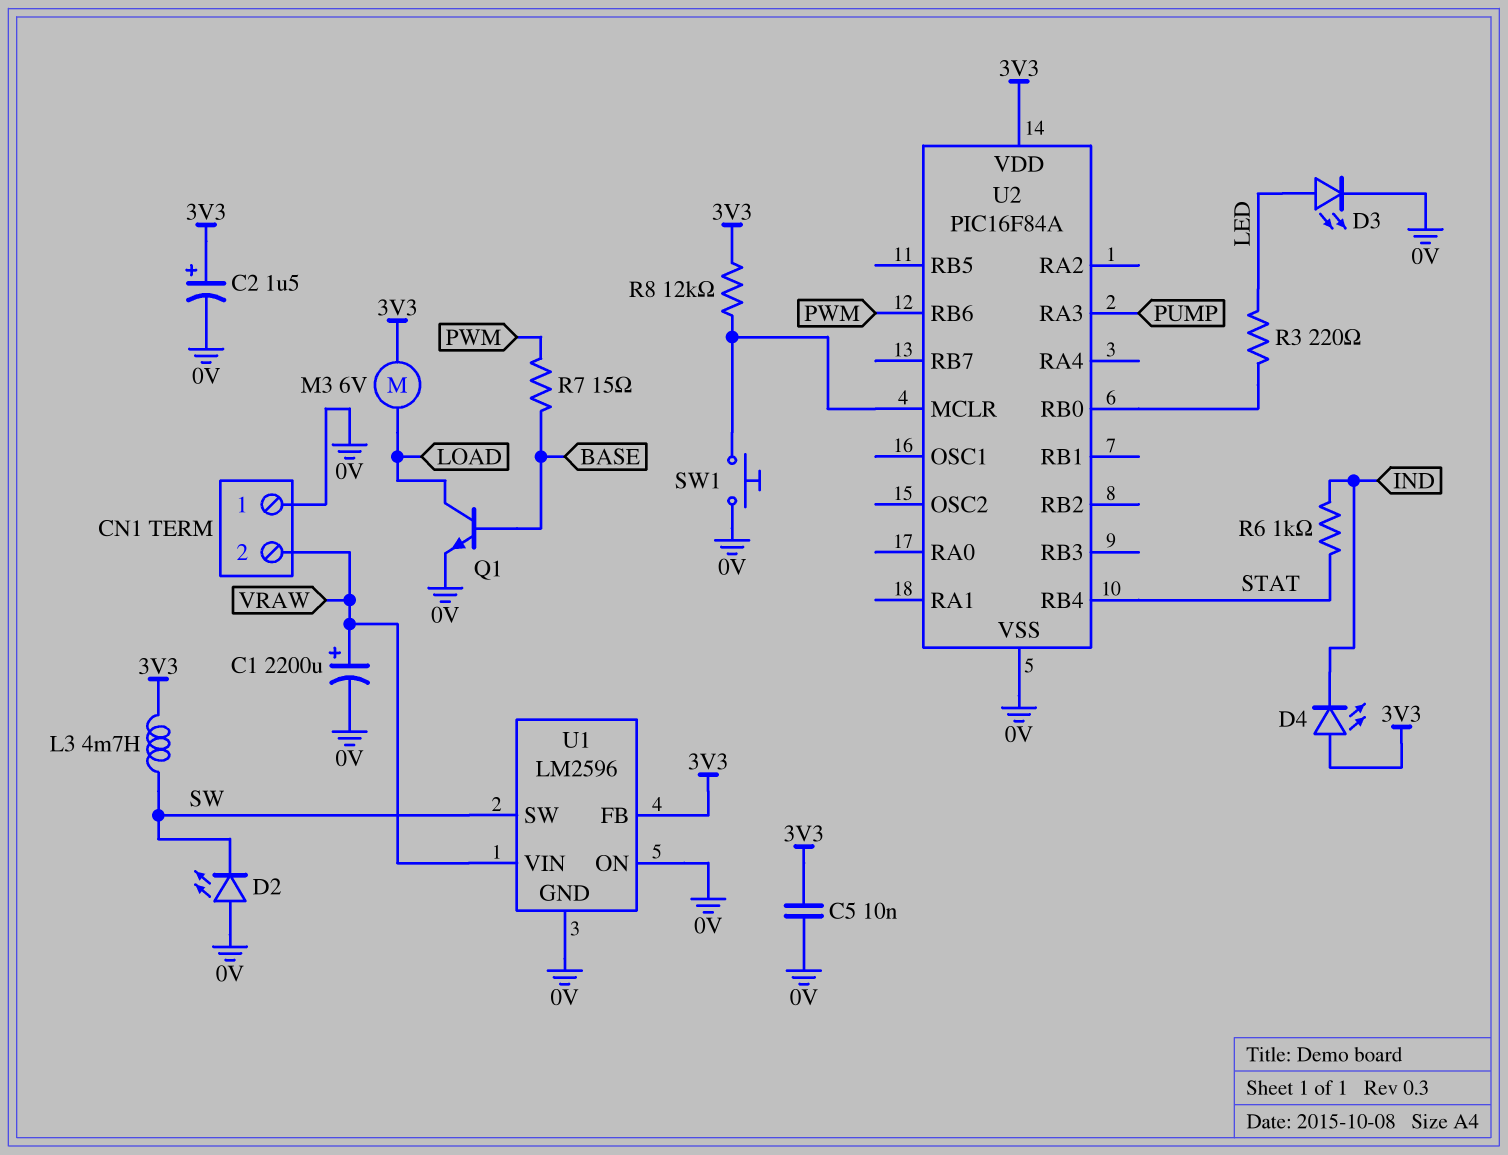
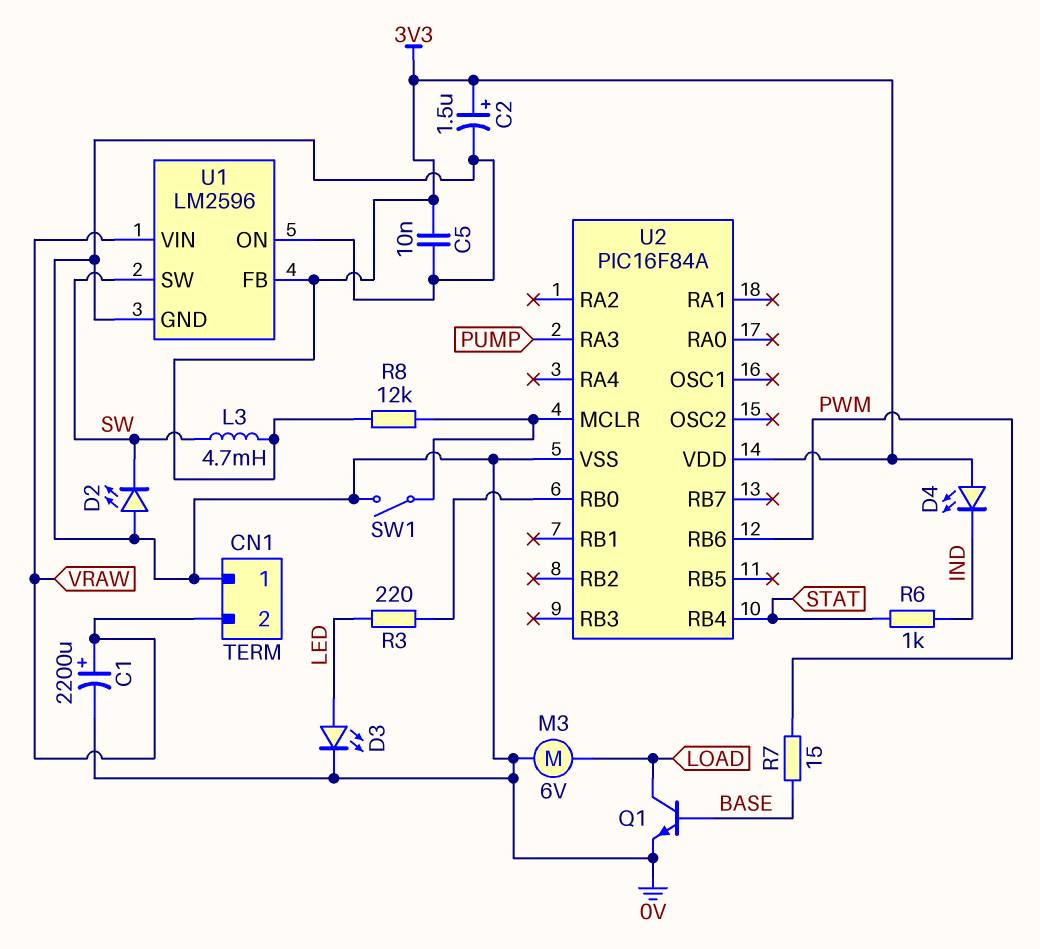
M3: motor 6V (3V3, LOAD) -> motor 6V (0V, LOAD)
SW1: button (0V, U2/MCLR) -> switch (0V, U2/MCLR)

